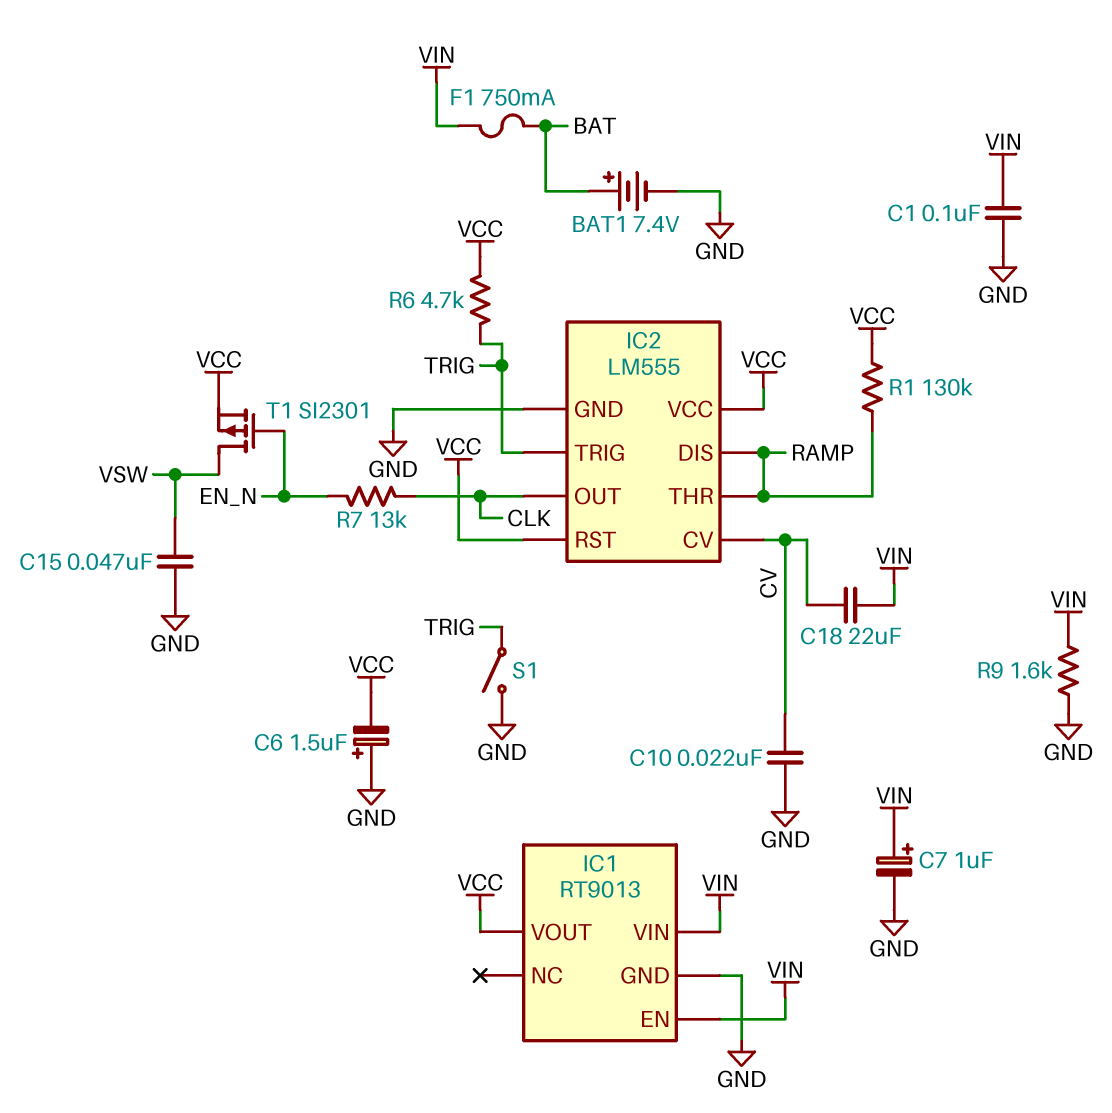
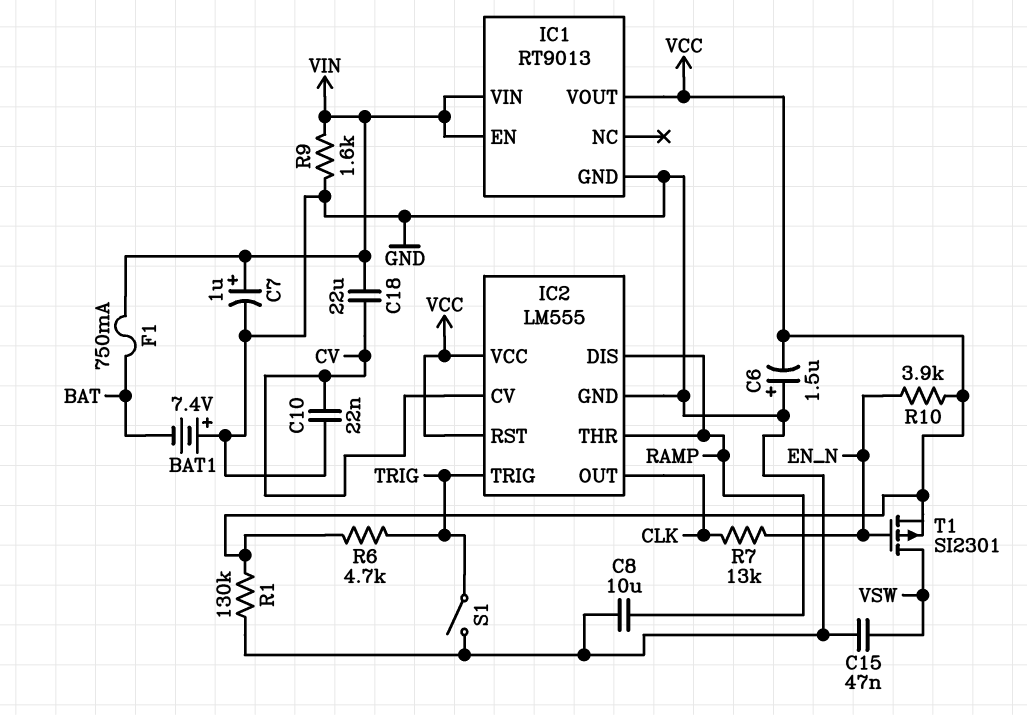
BAT1: 7.4V (plus BAT, minus GND) -> 7.4V (plus GND, minus BAT)
C1: 100nF (GND, VIN) -> none
C8: none -> 10uF (GND, RAMP)
R1: 130k (RAMP, VCC) -> 130k (GND, VCC)
R10: none -> 3.9k (EN_N, VCC)

